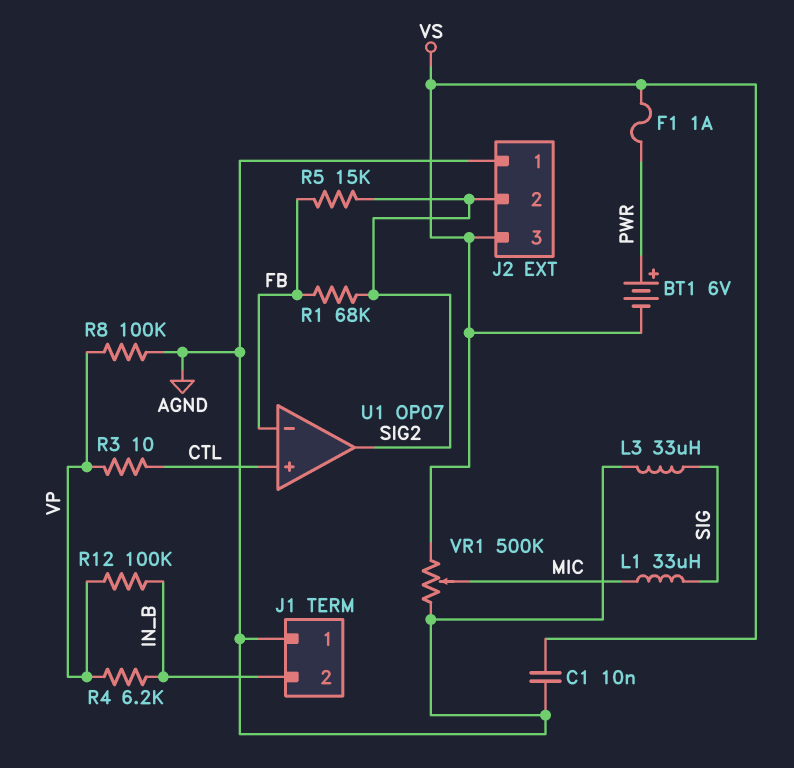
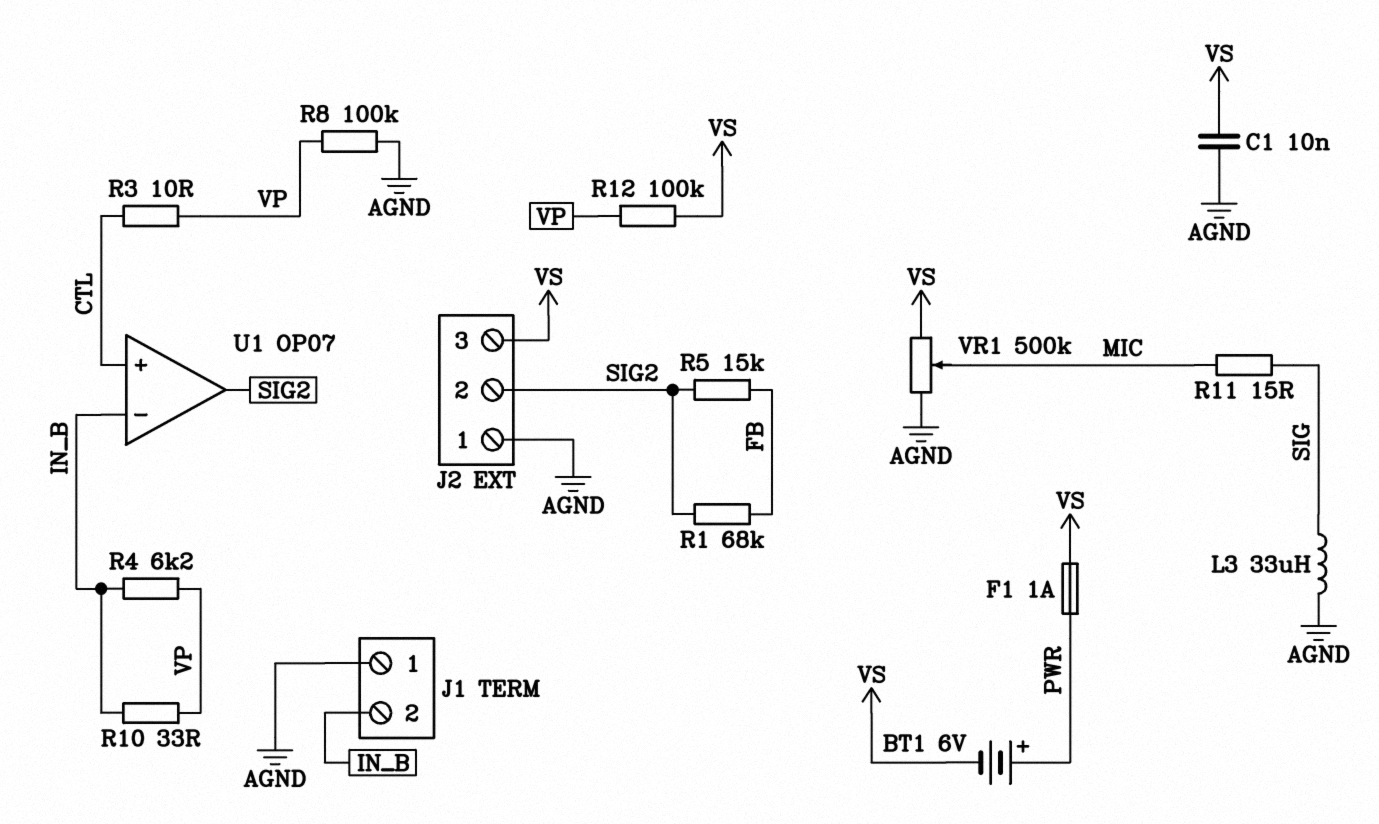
L1: 33uH (MIC, SIG) -> none
R10: none -> 33 (IN_B, VP)
R11: none -> 15 (MIC, SIG)
R12: 100k (IN_B, VP) -> 100k (VP, VS)
U1 pin in-: FB -> IN_B

